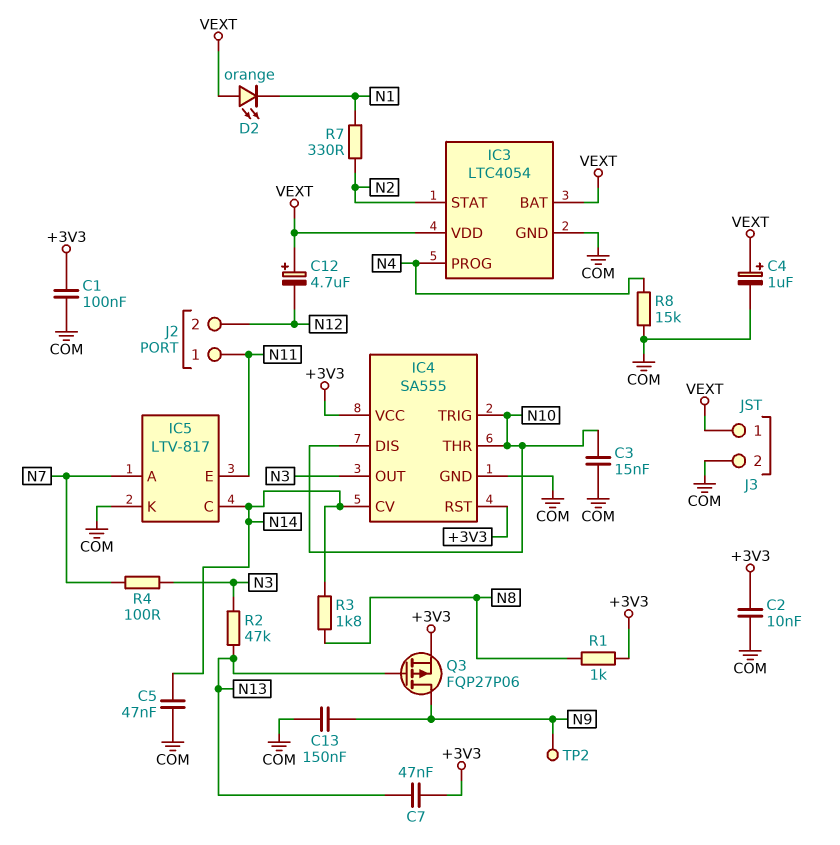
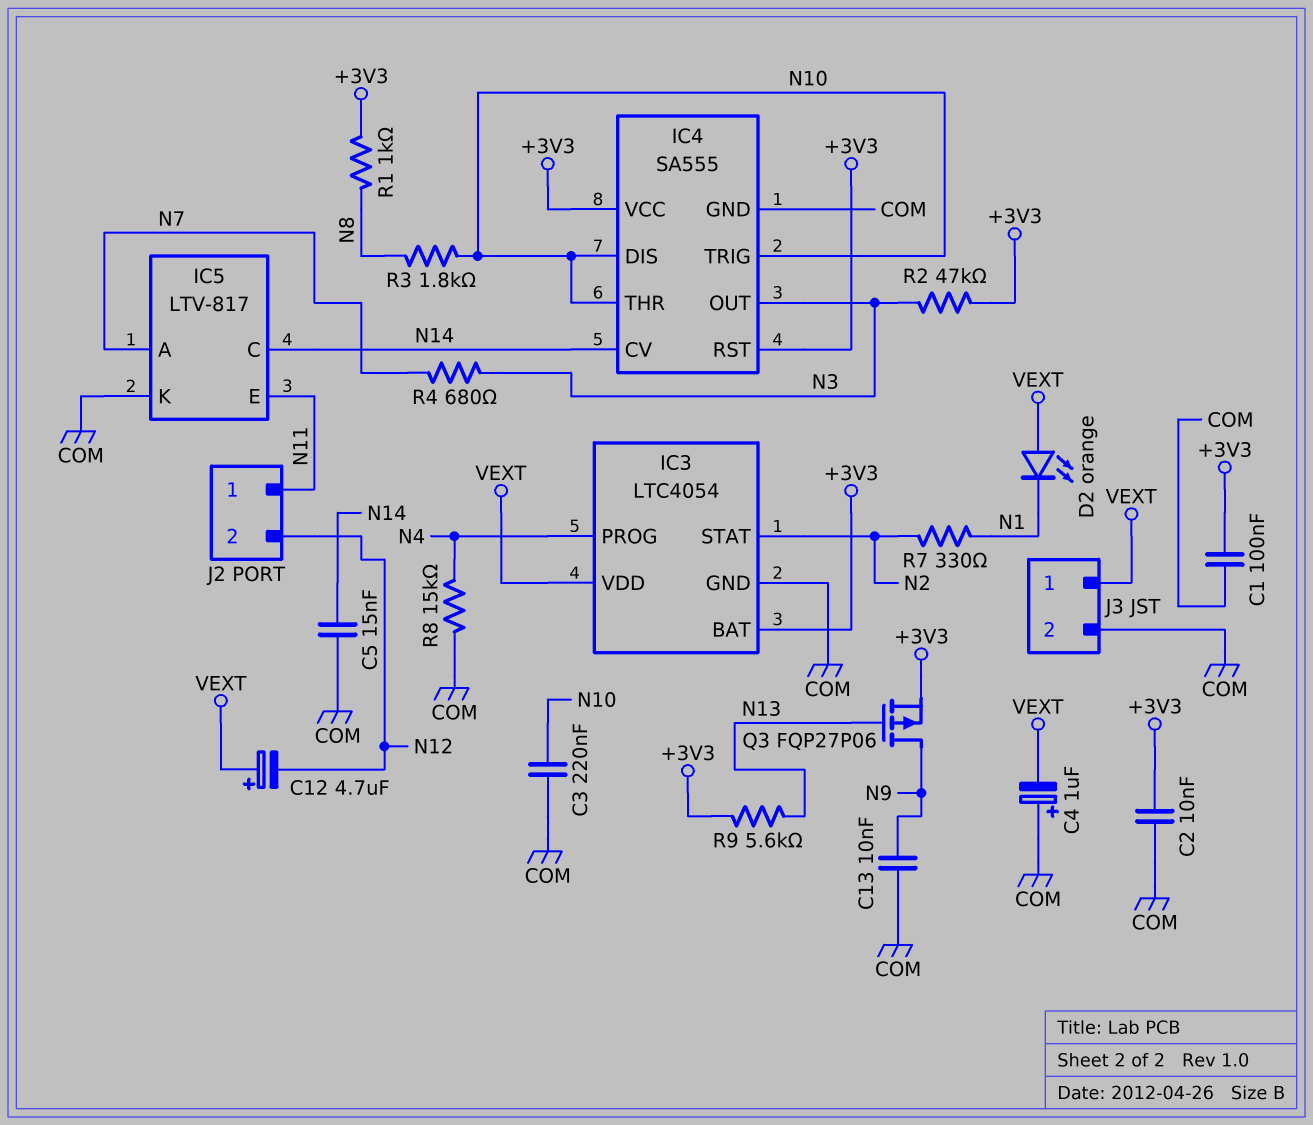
C3: 15nF (COM, N10) -> 220nF (COM, N10)
C4: 1uF (plus VEXT, minus COM) -> 1uF (plus COM, minus VEXT)
C5: 47nF (COM, N14) -> 15nF (COM, N14)
C7: 47nF (+3V3, N13) -> none
C13: 150nF (COM, N9) -> 10nF (COM, N9)
IC3 pin BAT: VEXT -> +3V3
R2: 47k (N3, N13) -> 47k (+3V3, N3)
R3: 1.8k (N8, N14) -> 1.8k (N8, N10)
R4: 100 (N3, N7) -> 680 (N3, N7)
R9: none -> 5.6k (+3V3, N13)
TP2: test point (N9) -> none

